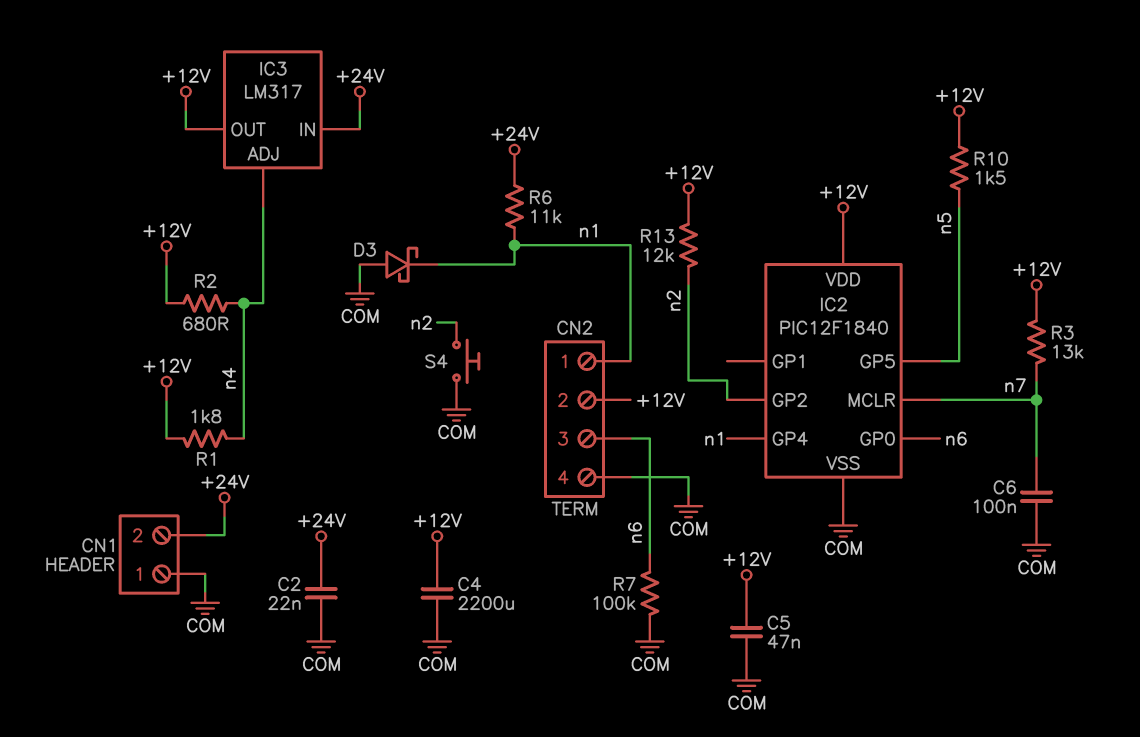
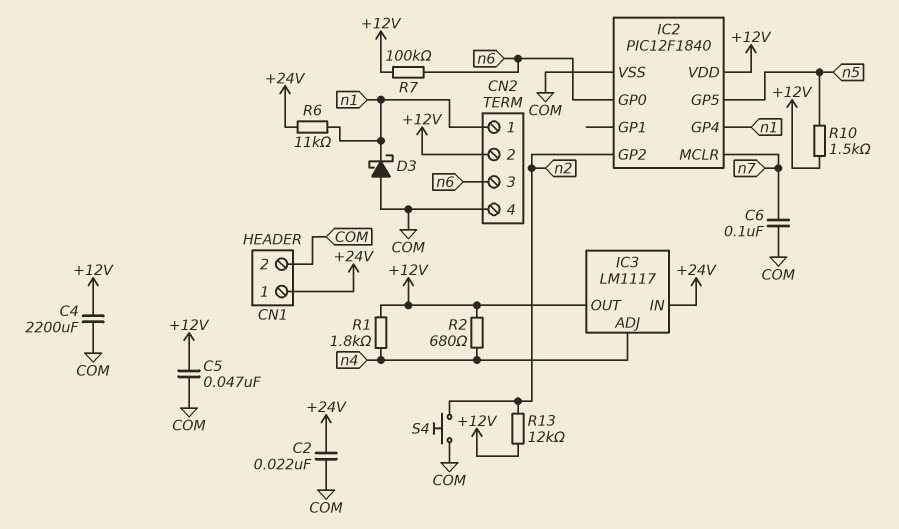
CN1 pin 1: COM -> +24V
CN1 pin 2: +24V -> COM
IC3: LM317 -> LM1117
R3: 13k (+12V, n7) -> none
R7: 100k (COM, n6) -> 100k (+12V, n6)

